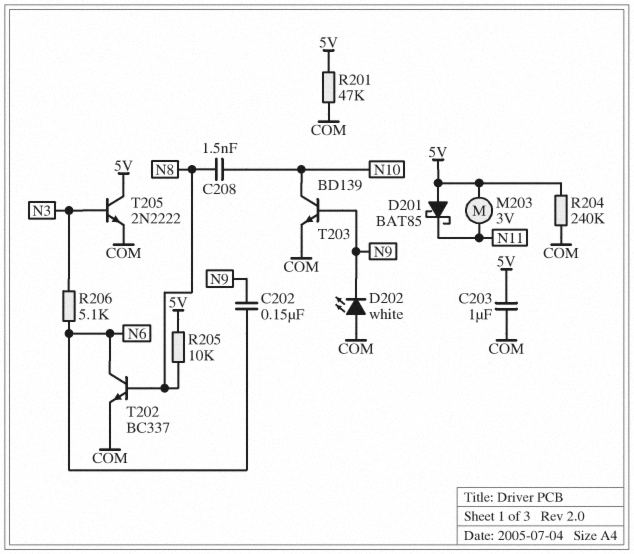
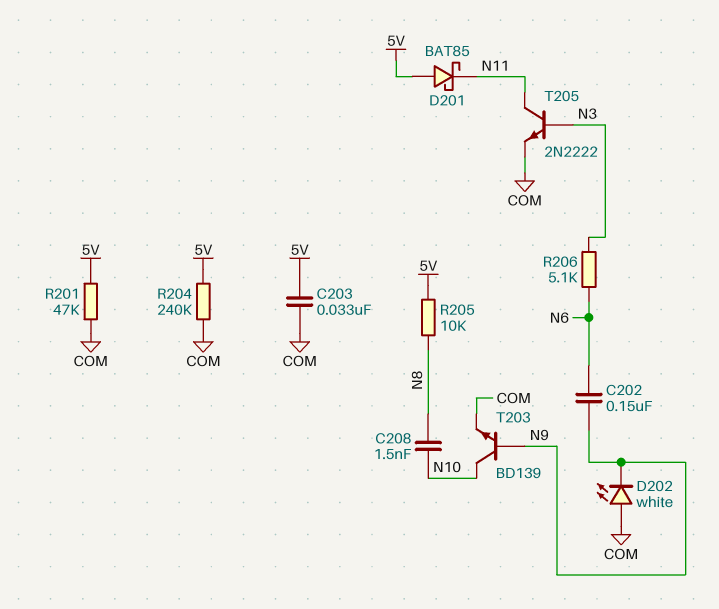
C203: 1uF (5V, COM) -> 33nF (5V, COM)
M203: motor 3V (5V, N11) -> none
T202: NPN BC337 (B N8, C N6, E COM) -> none
T205: NPN 2N2222 (B N3, C 5V, E COM) -> NPN 2N2222 (B N3, C N11, E COM)

